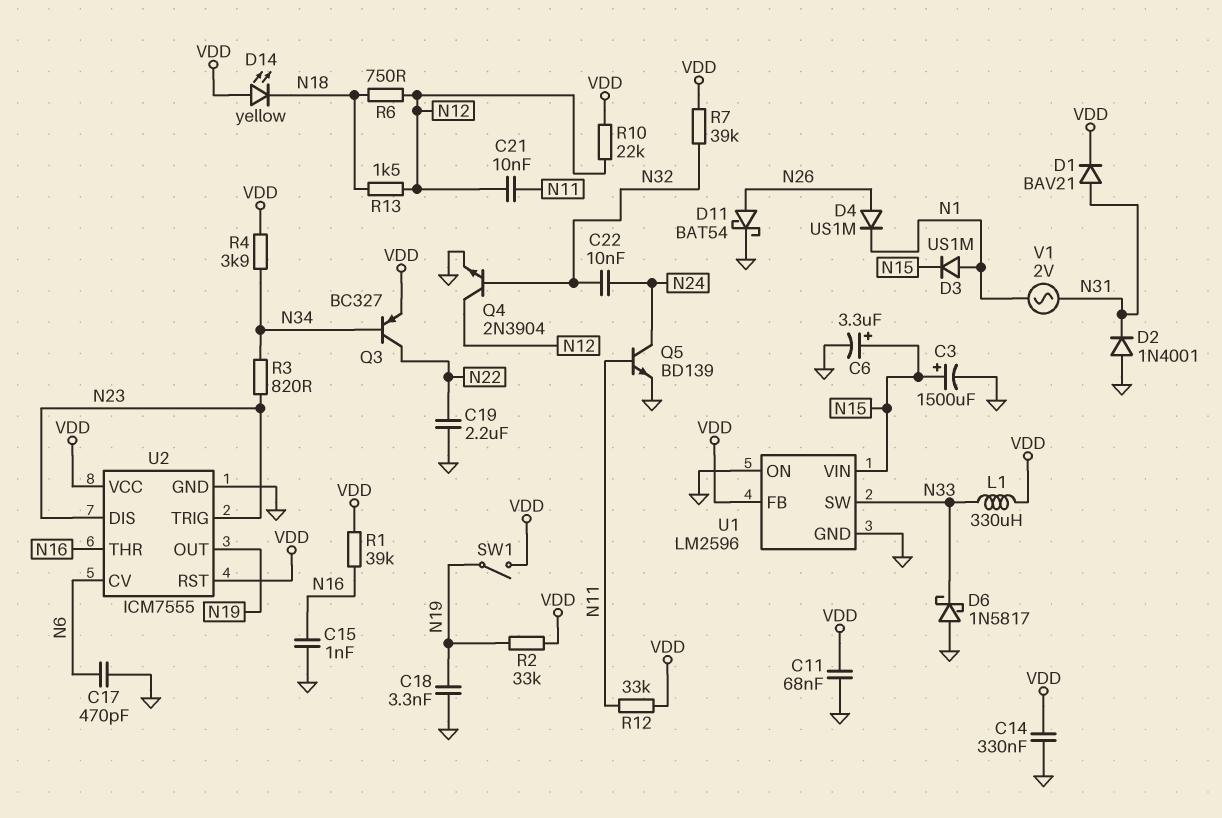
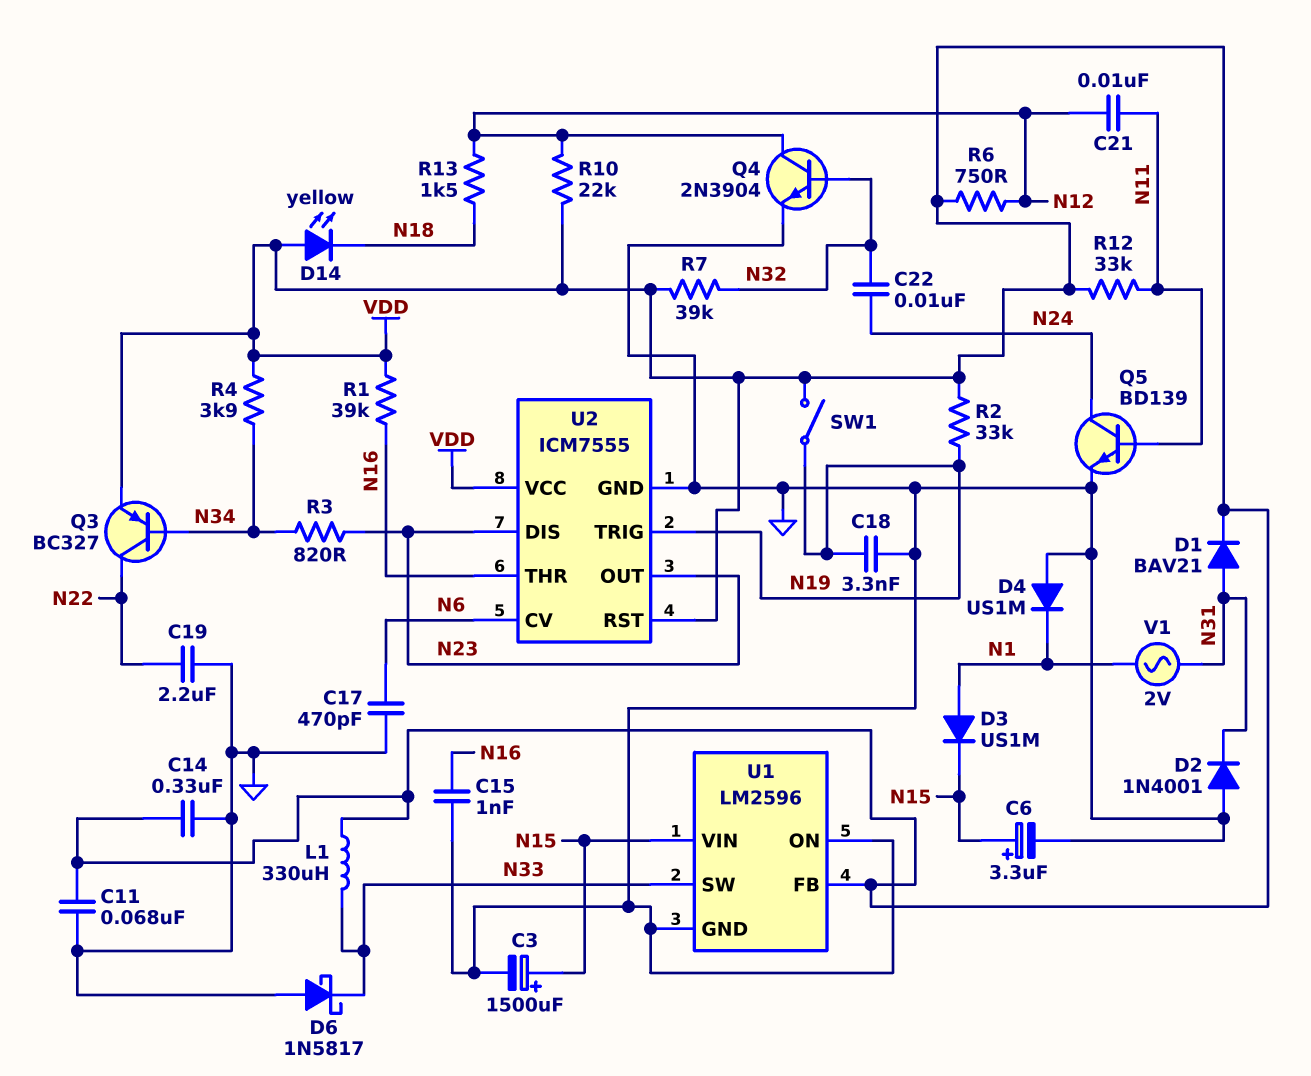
D4: diode US1M (A N26, K N1) -> diode US1M (A GND, K N1)
D11: schottky BAT54 (A N26, K GND) -> none
R6: 750 (N12, N18) -> 750 (N12, VDD)
U2 pin OUT: N19 -> N23
U2 pin TRIG: N23 -> N19

